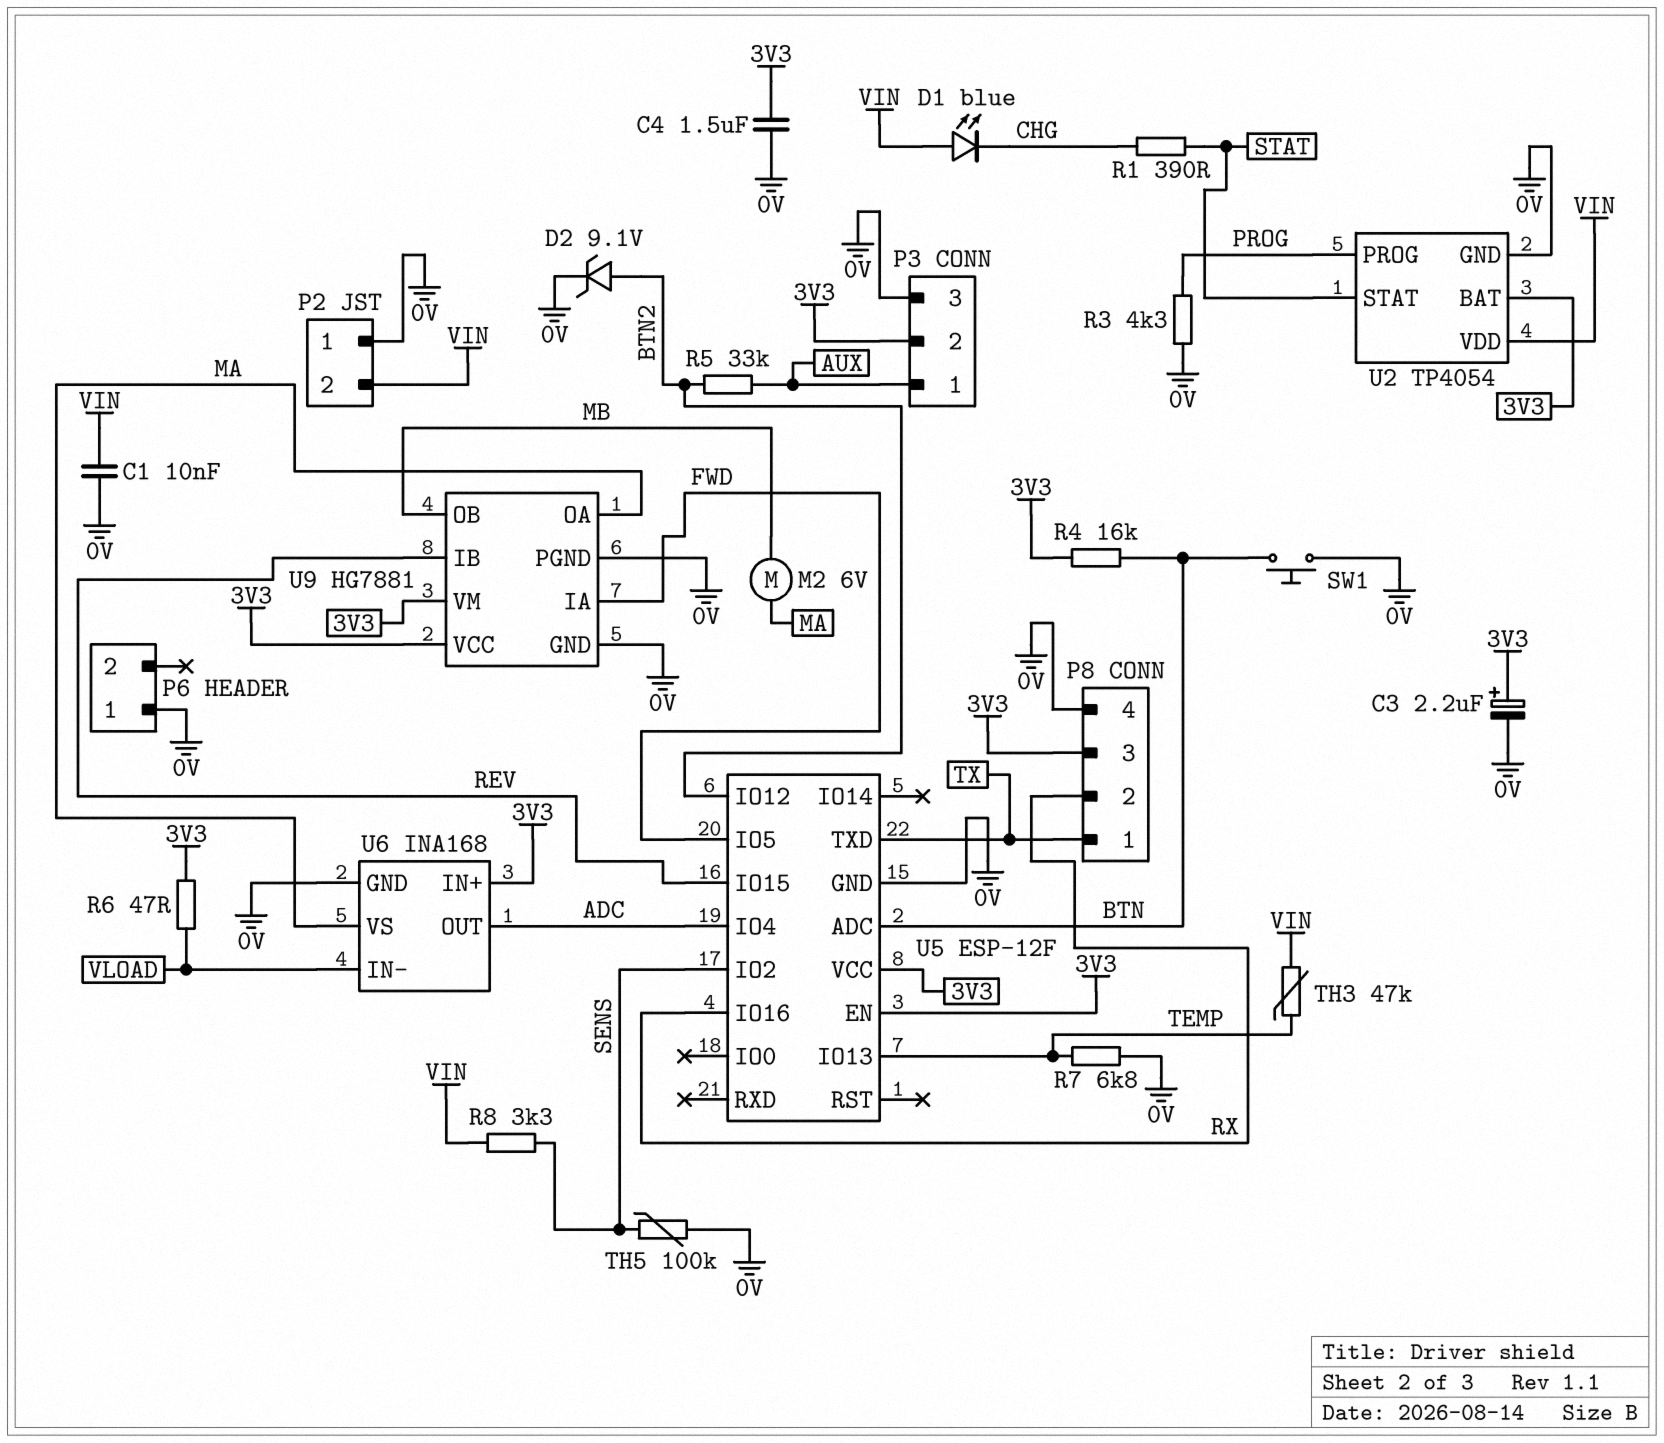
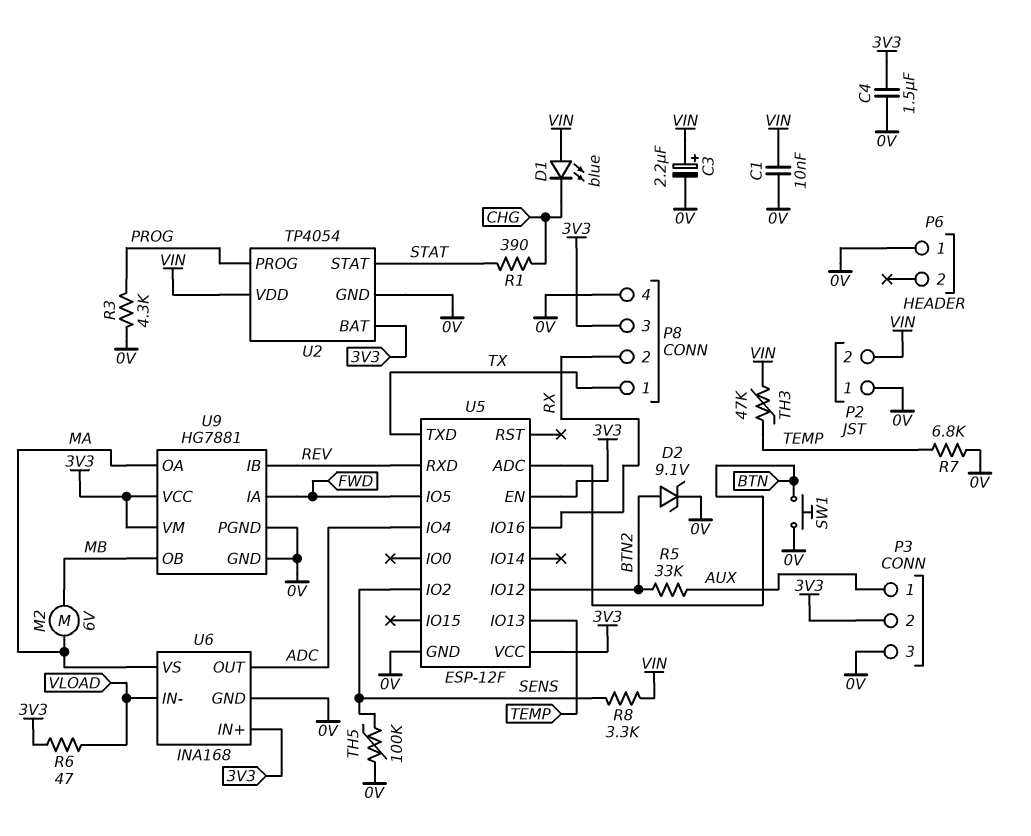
C3: 2.2uF (plus 3V3, minus 0V) -> 2.2uF (plus VIN, minus 0V)
R4: 16k (3V3, BTN) -> none
U5 pin IO15: REV -> none
U5 pin RXD: none -> REV

